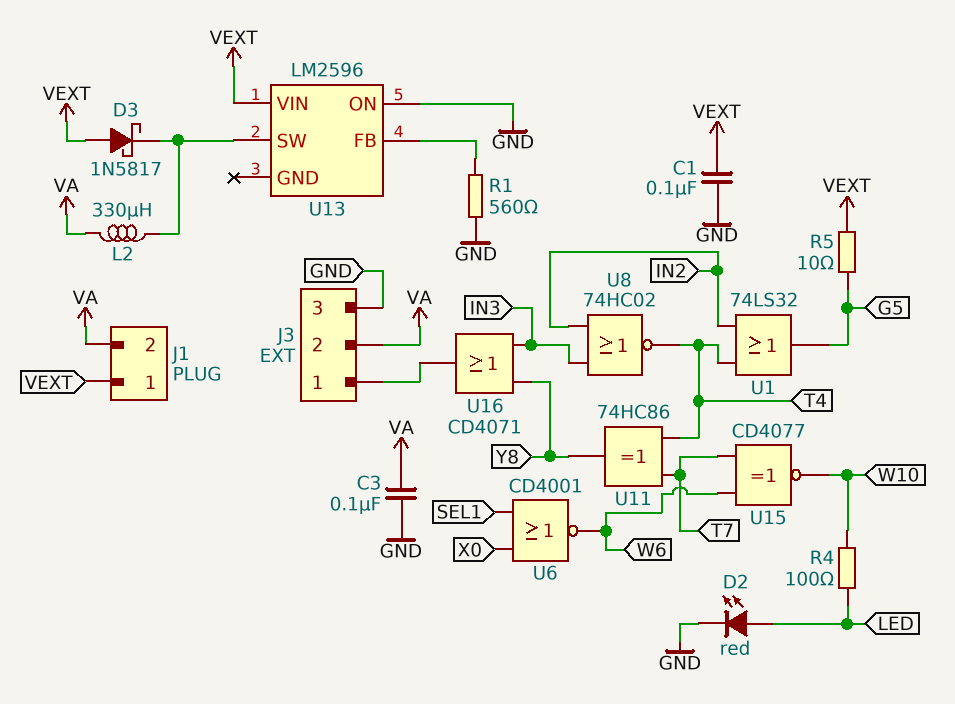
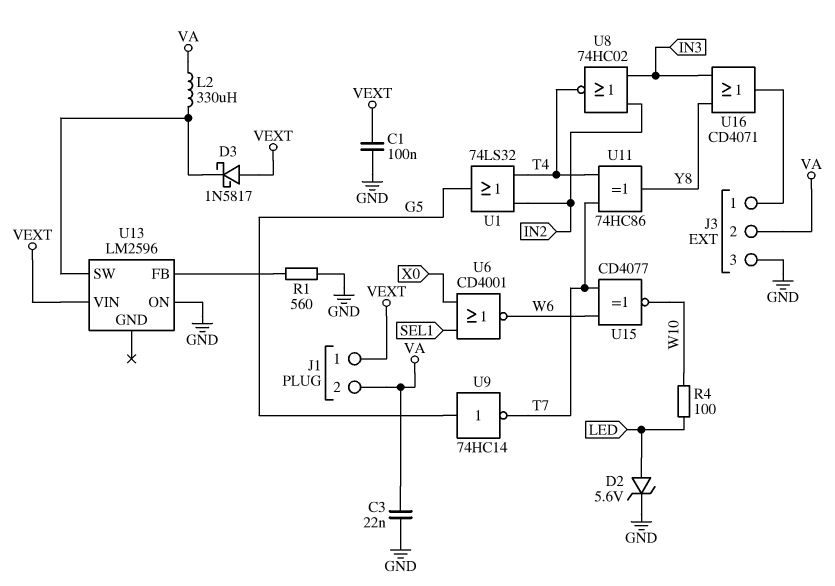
C3: 100nF (GND, VA) -> 22nF (GND, VA)
D2: LED red (A LED, K GND) -> zener 5.6V (A LED, K GND)
R5: 10 (G5, VEXT) -> none
U9: none -> NOT 74HC14 (in G5, out T7)

